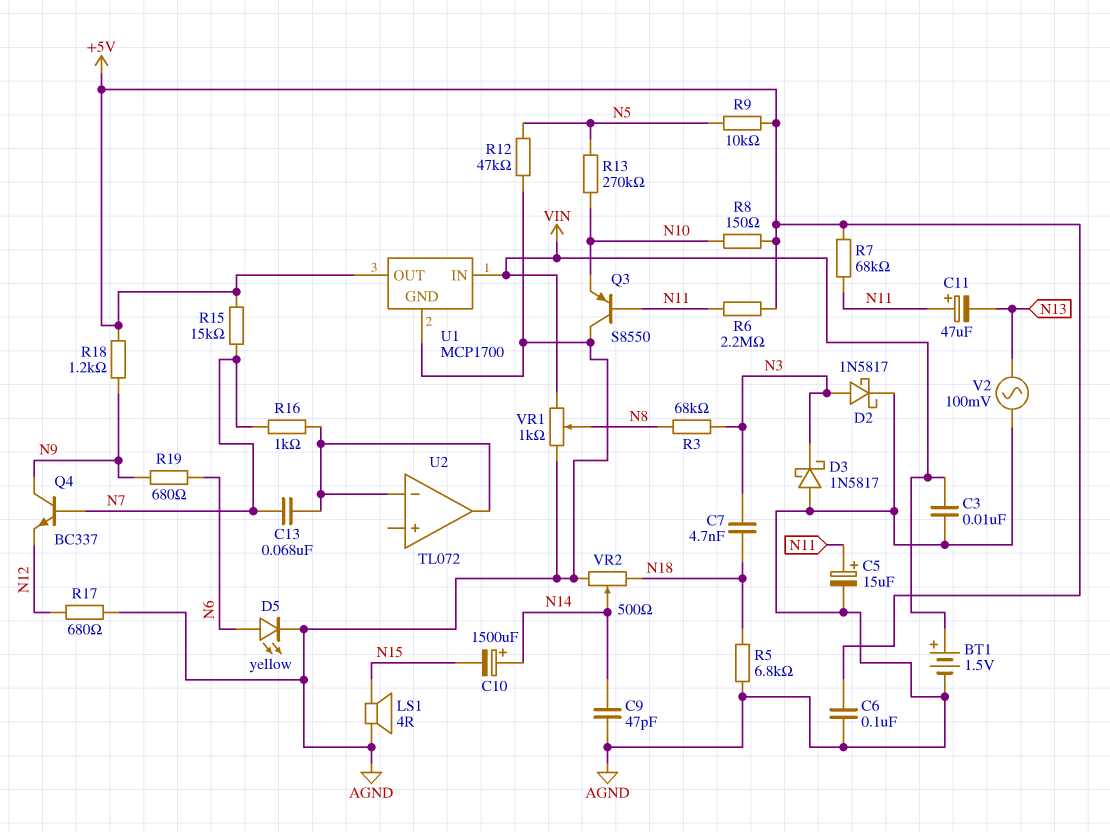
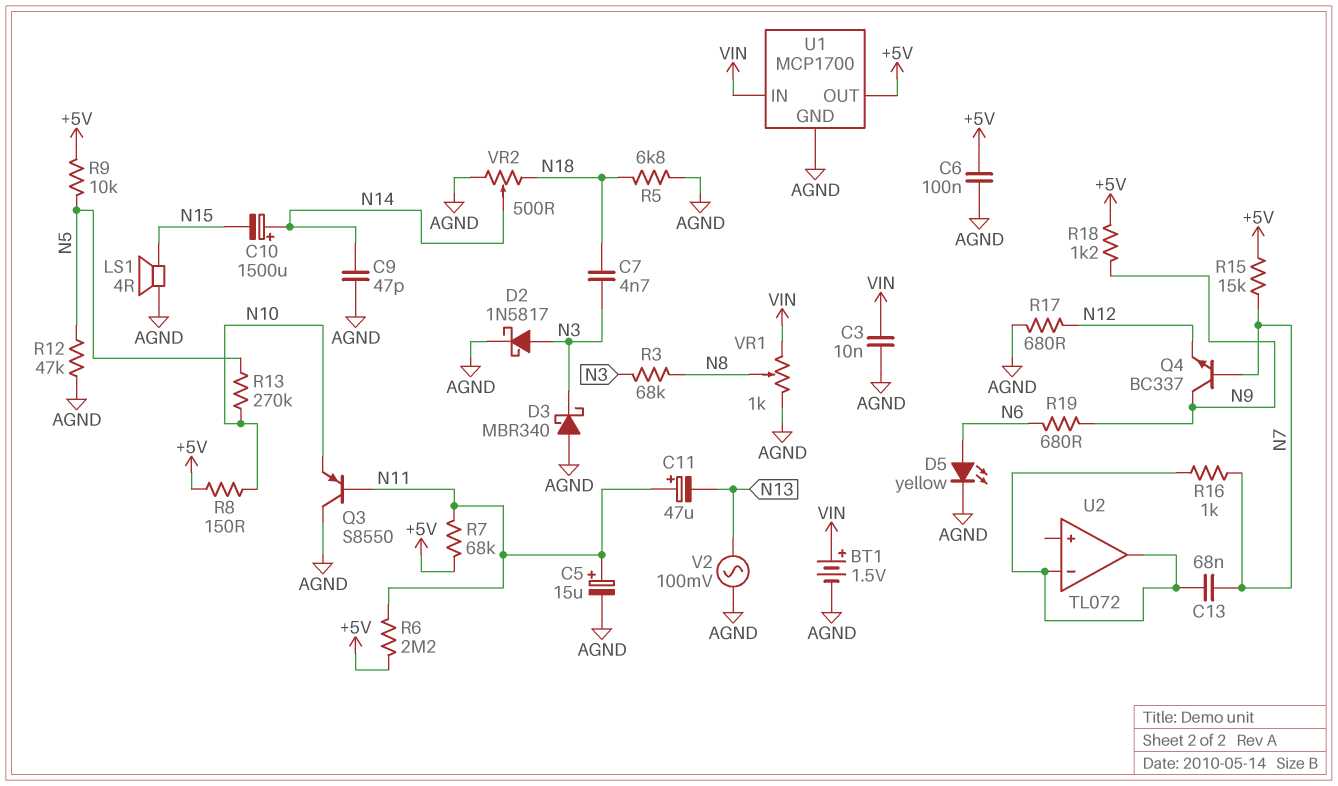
D3: schottky 1N5817 (A AGND, K N3) -> schottky MBR340 (A AGND, K N3)

